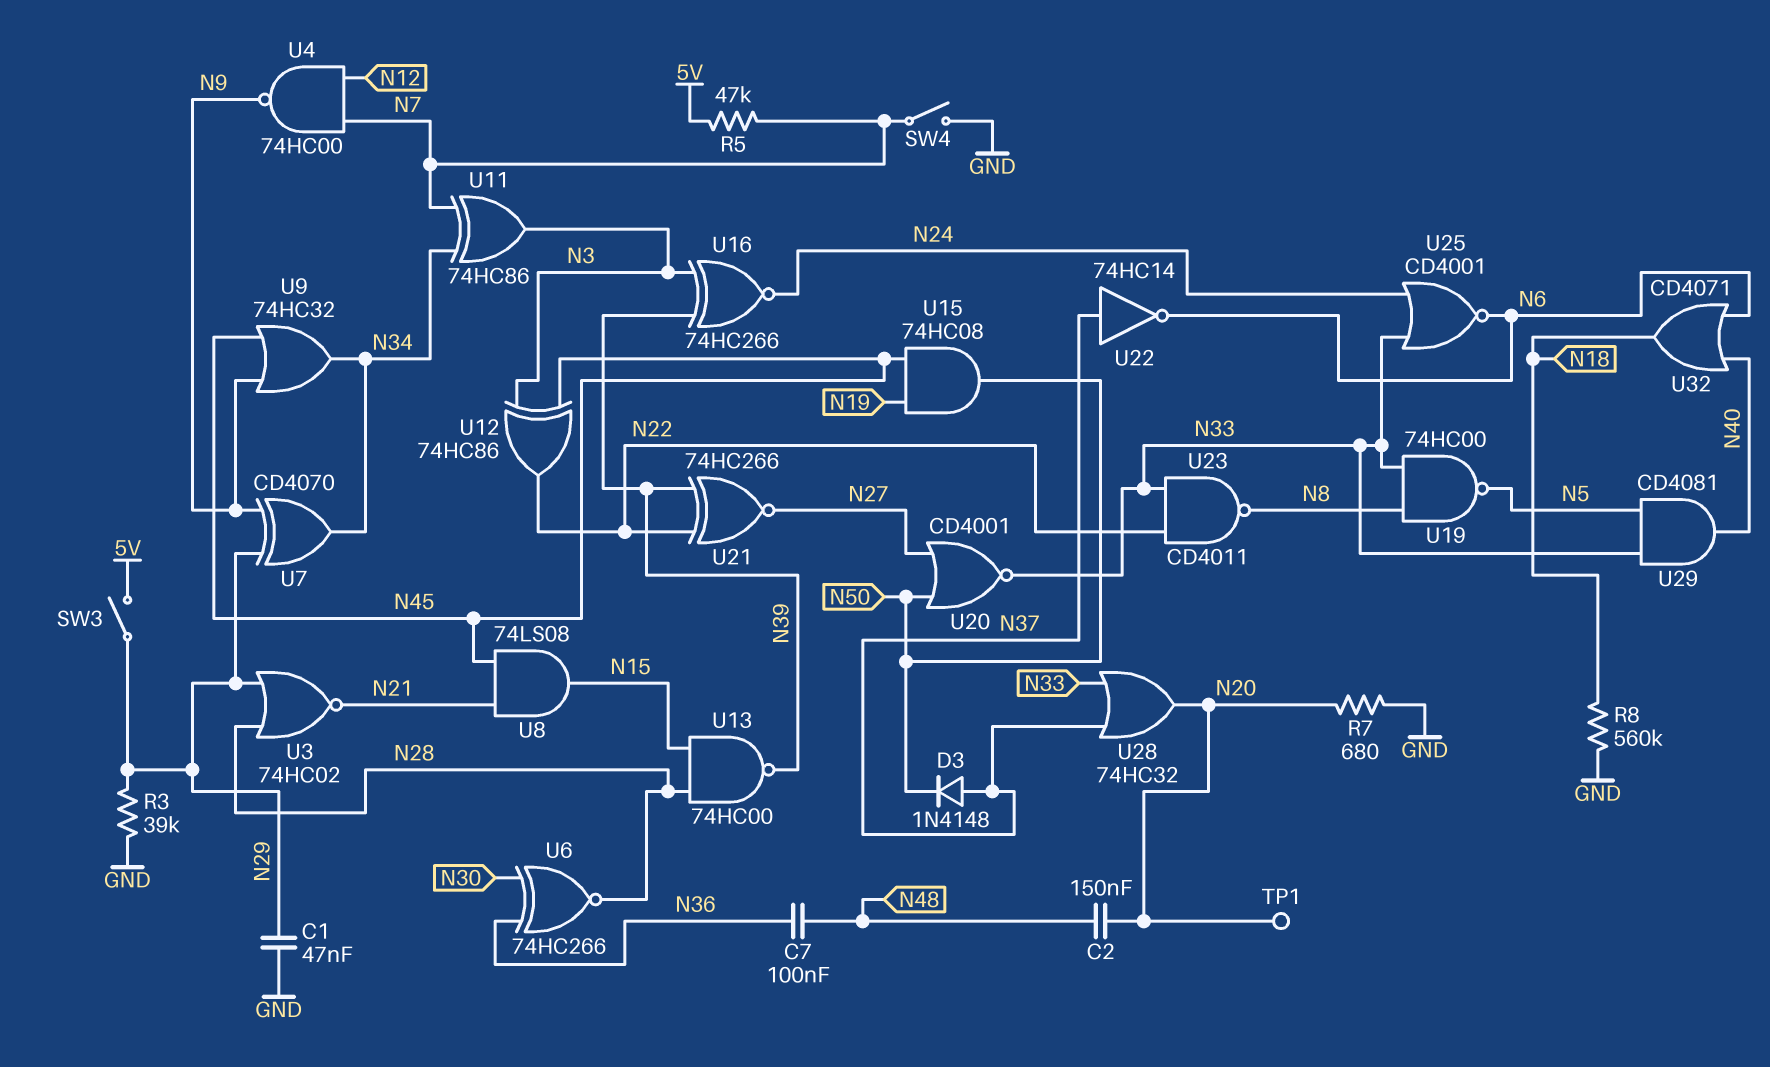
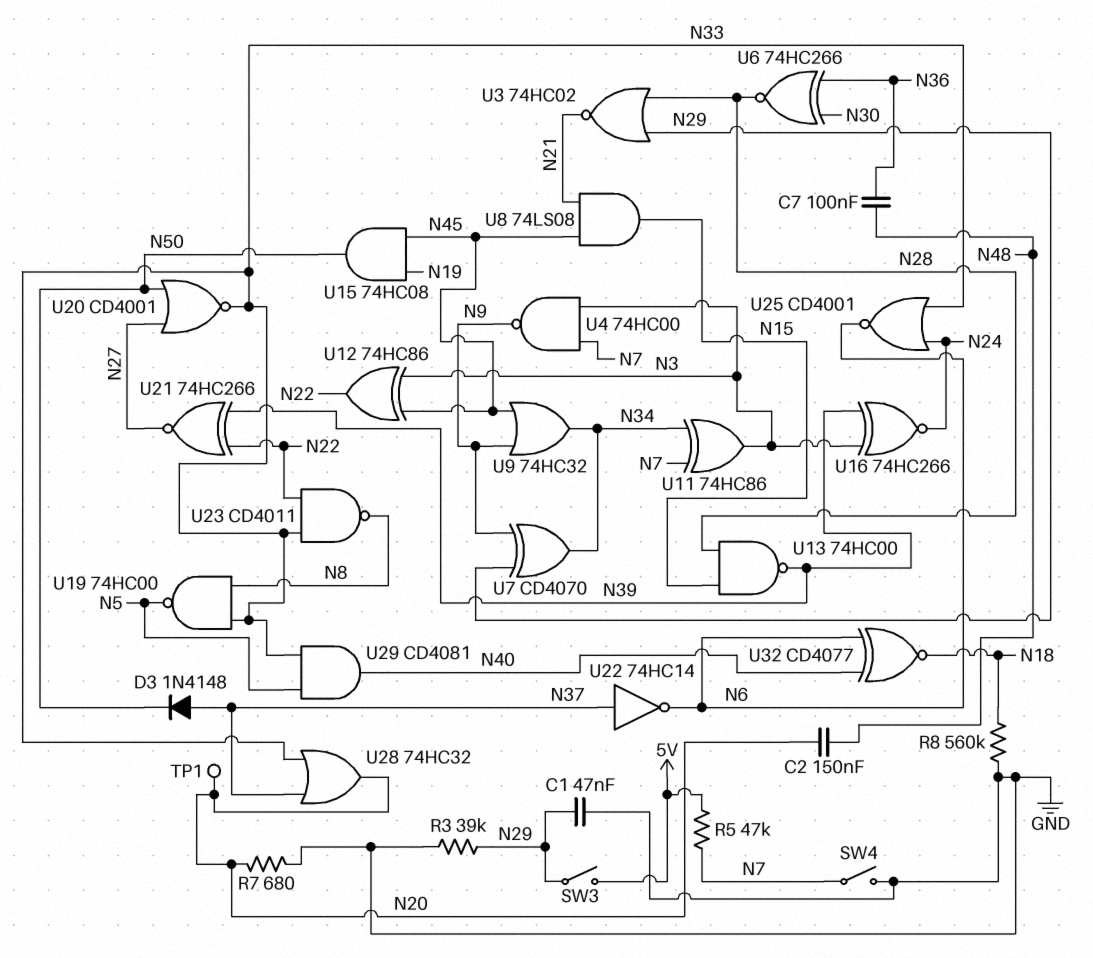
U4: NAND 74HC00 (in N7, in N12, out N9) -> NAND 74HC00 (in N3, in N7, out N9)
U32: OR CD4071 (in N6, in N40, out N18) -> XNOR CD4077 (in N6, in N40, out N18)

